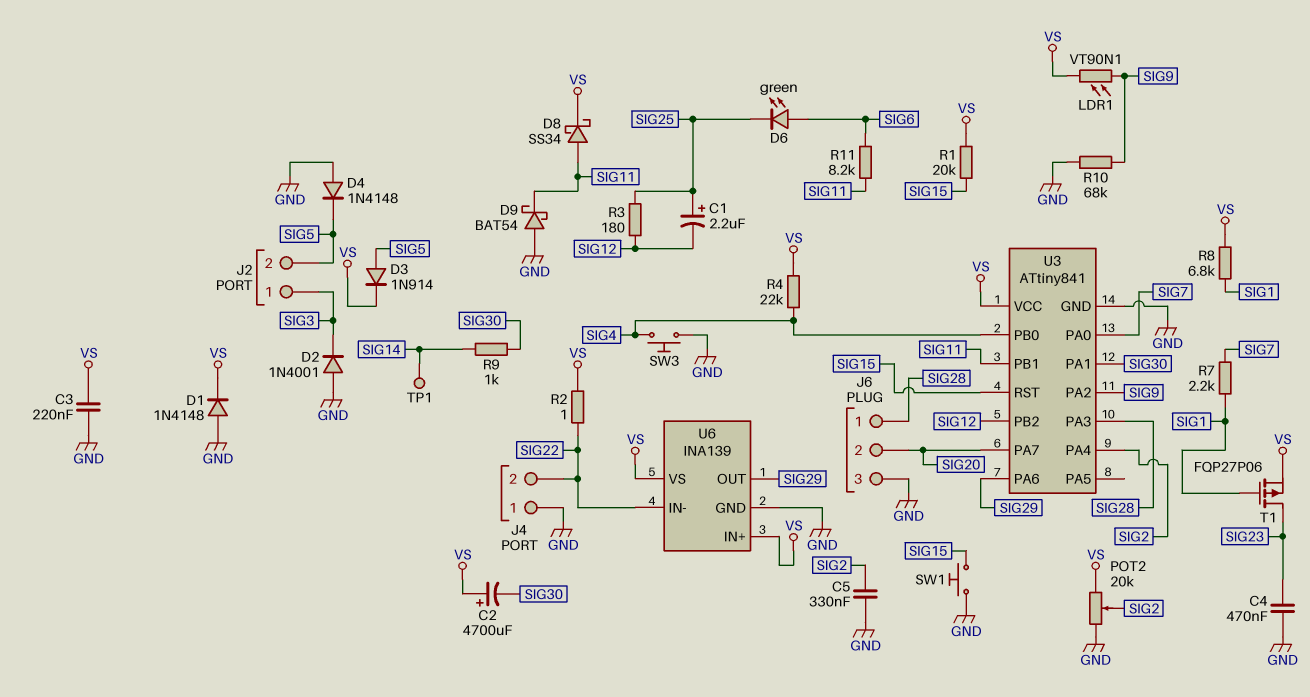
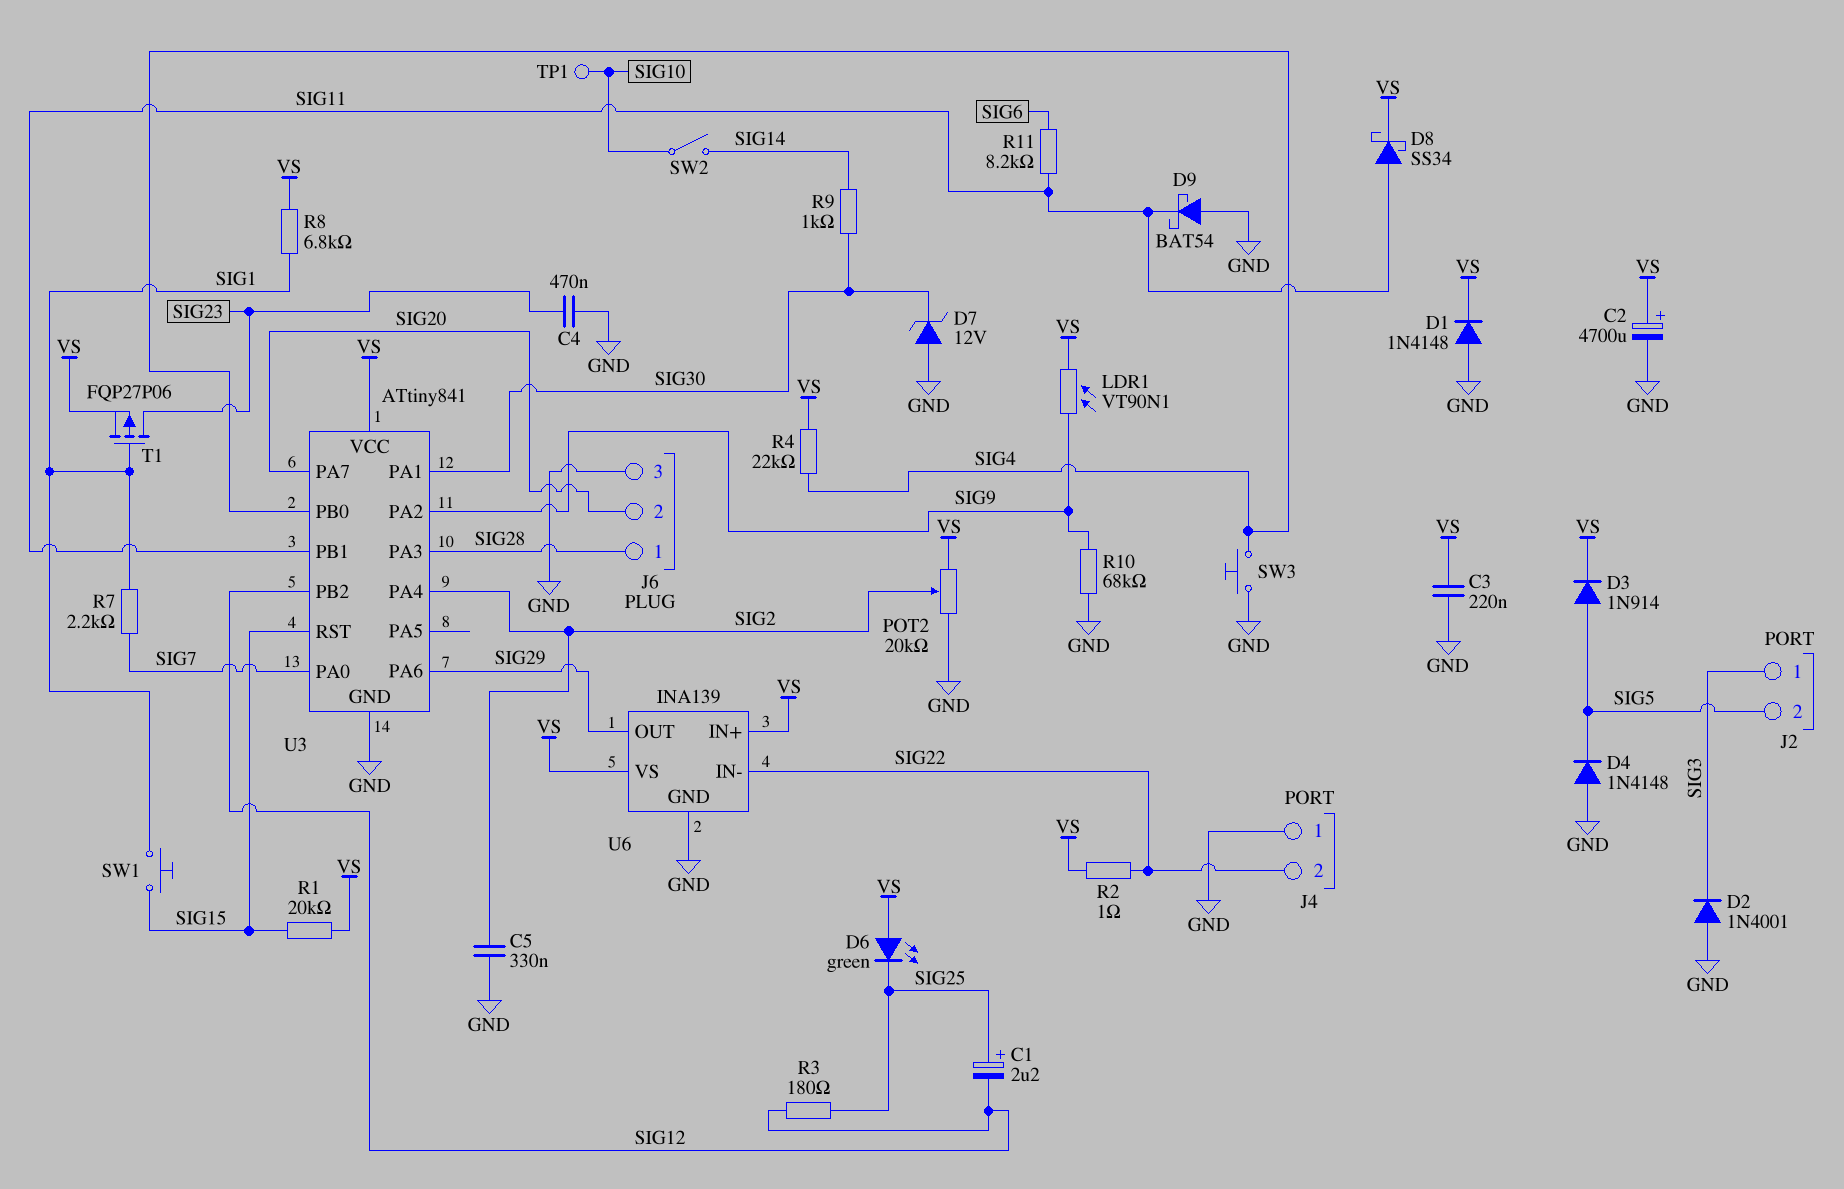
C2: 4700uF (plus VS, minus SIG30) -> 4700uF (plus VS, minus GND)
D6: LED green (A SIG6, K SIG25) -> LED green (A VS, K SIG25)
D7: none -> zener 12V (A GND, K SIG30)
SW1: button (GND, SIG15) -> button (SIG1, SIG15)
SW2: none -> switch (SIG10, SIG14)
TP1: test point (SIG14) -> test point (SIG10)

